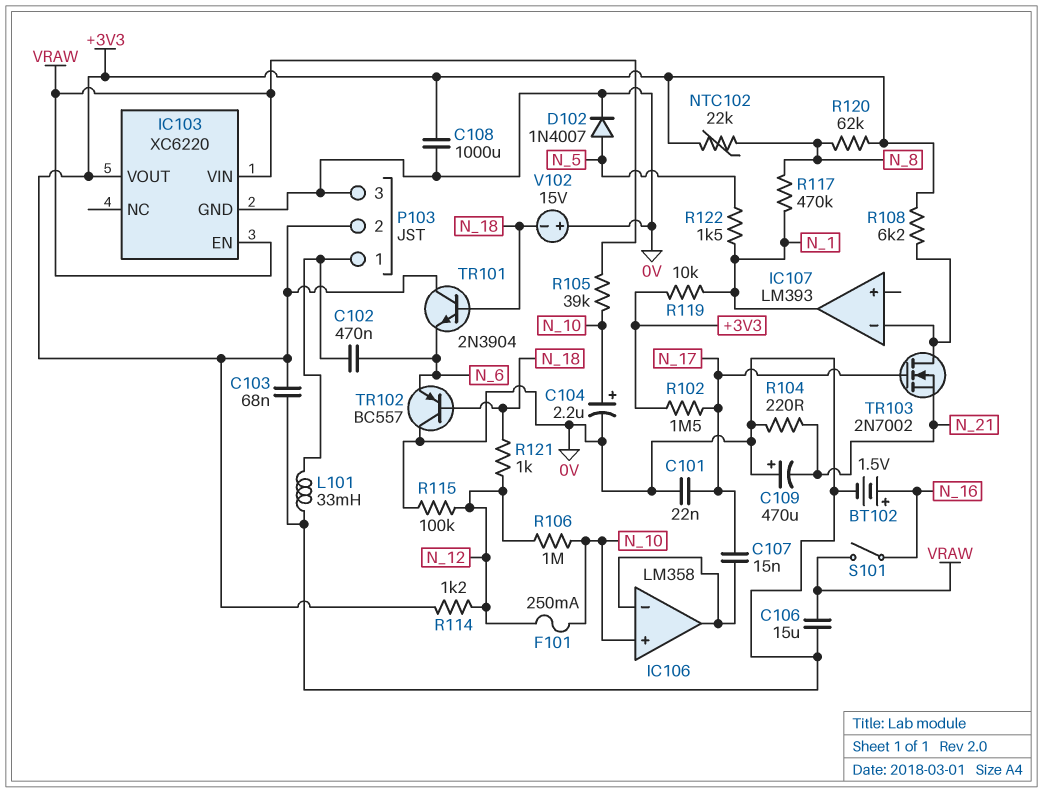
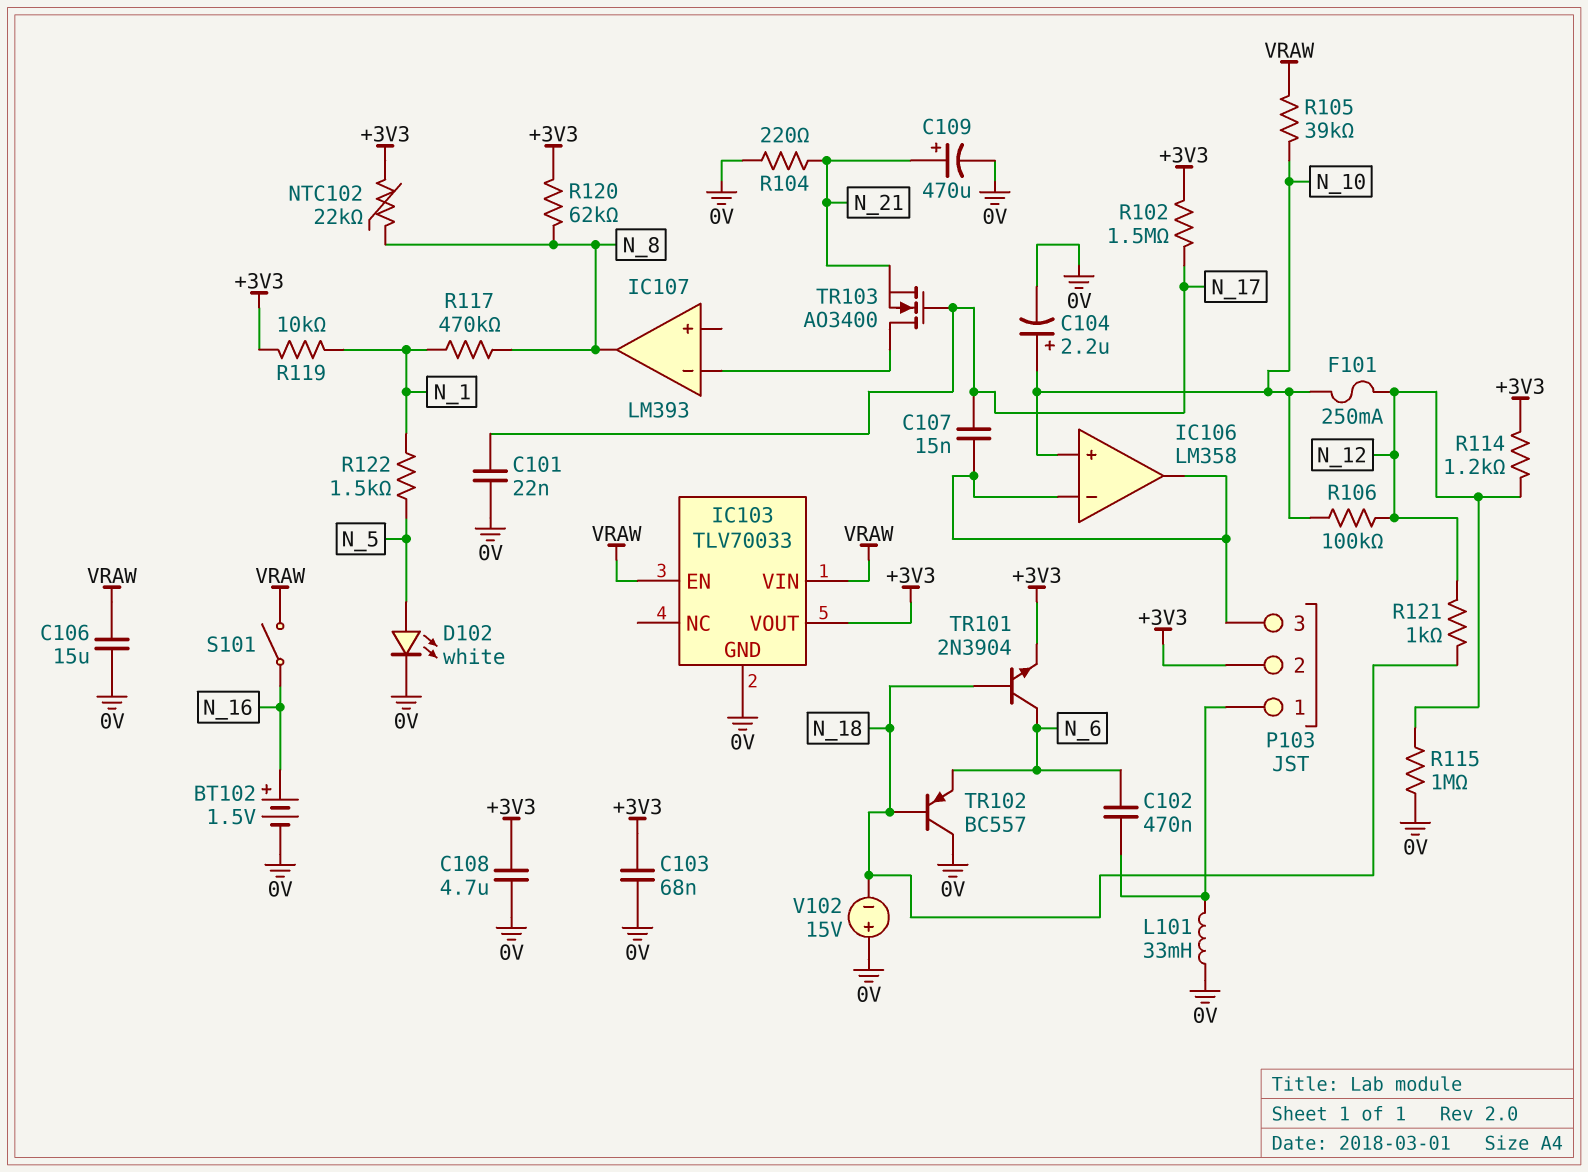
C108: 1000uF (+3V3, 0V) -> 4.7uF (+3V3, 0V)
C109: 470uF (plus 0V, minus N_21) -> 470uF (plus N_21, minus 0V)
D102: diode 1N4007 (A N_5, K 0V) -> LED white (A N_5, K 0V)
IC103: XC6220 -> TLV70033
IC107 pin out: N_1 -> N_8
P103 pin 3: 0V -> IC106/in-
R106: 1M (N_10, N_12) -> 100k (N_10, N_12)
R108: 6.2k (+3V3, IC107/in-) -> none
R115: 100k (0V, N_12) -> 1M (0V, N_12)
TR101: NPN 2N3904 (B N_18, C +3V3, E N_6) -> NPN 2N3904 (B N_18, C N_6, E +3V3)
TR103: NMOS 2N7002 (G N_17, D IC107/in-, S N_21) -> NMOS AO3400 (G N_17, D IC107/in-, S N_21)

